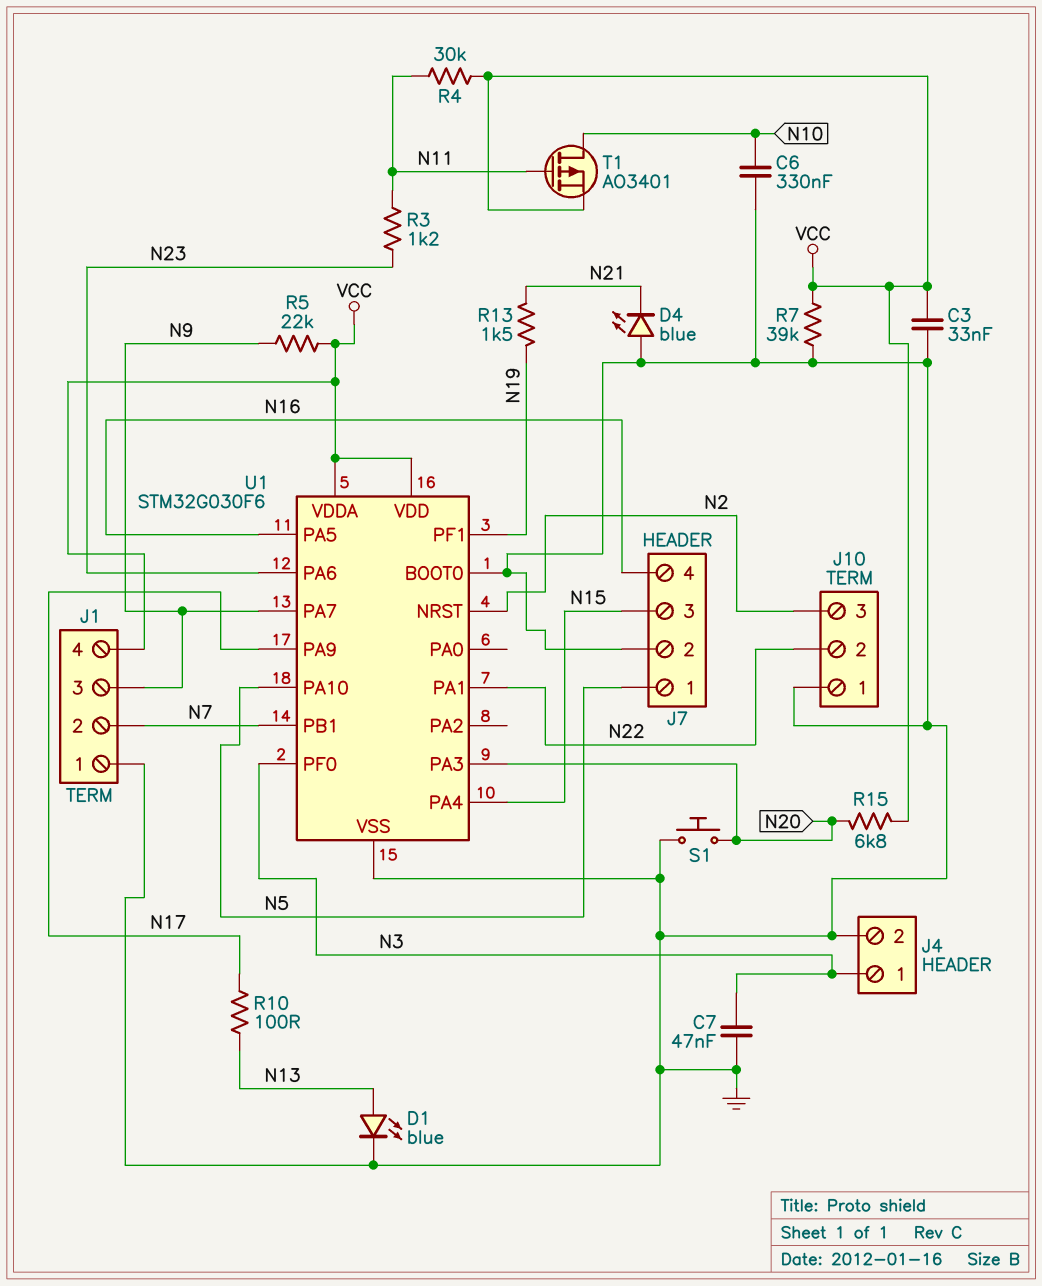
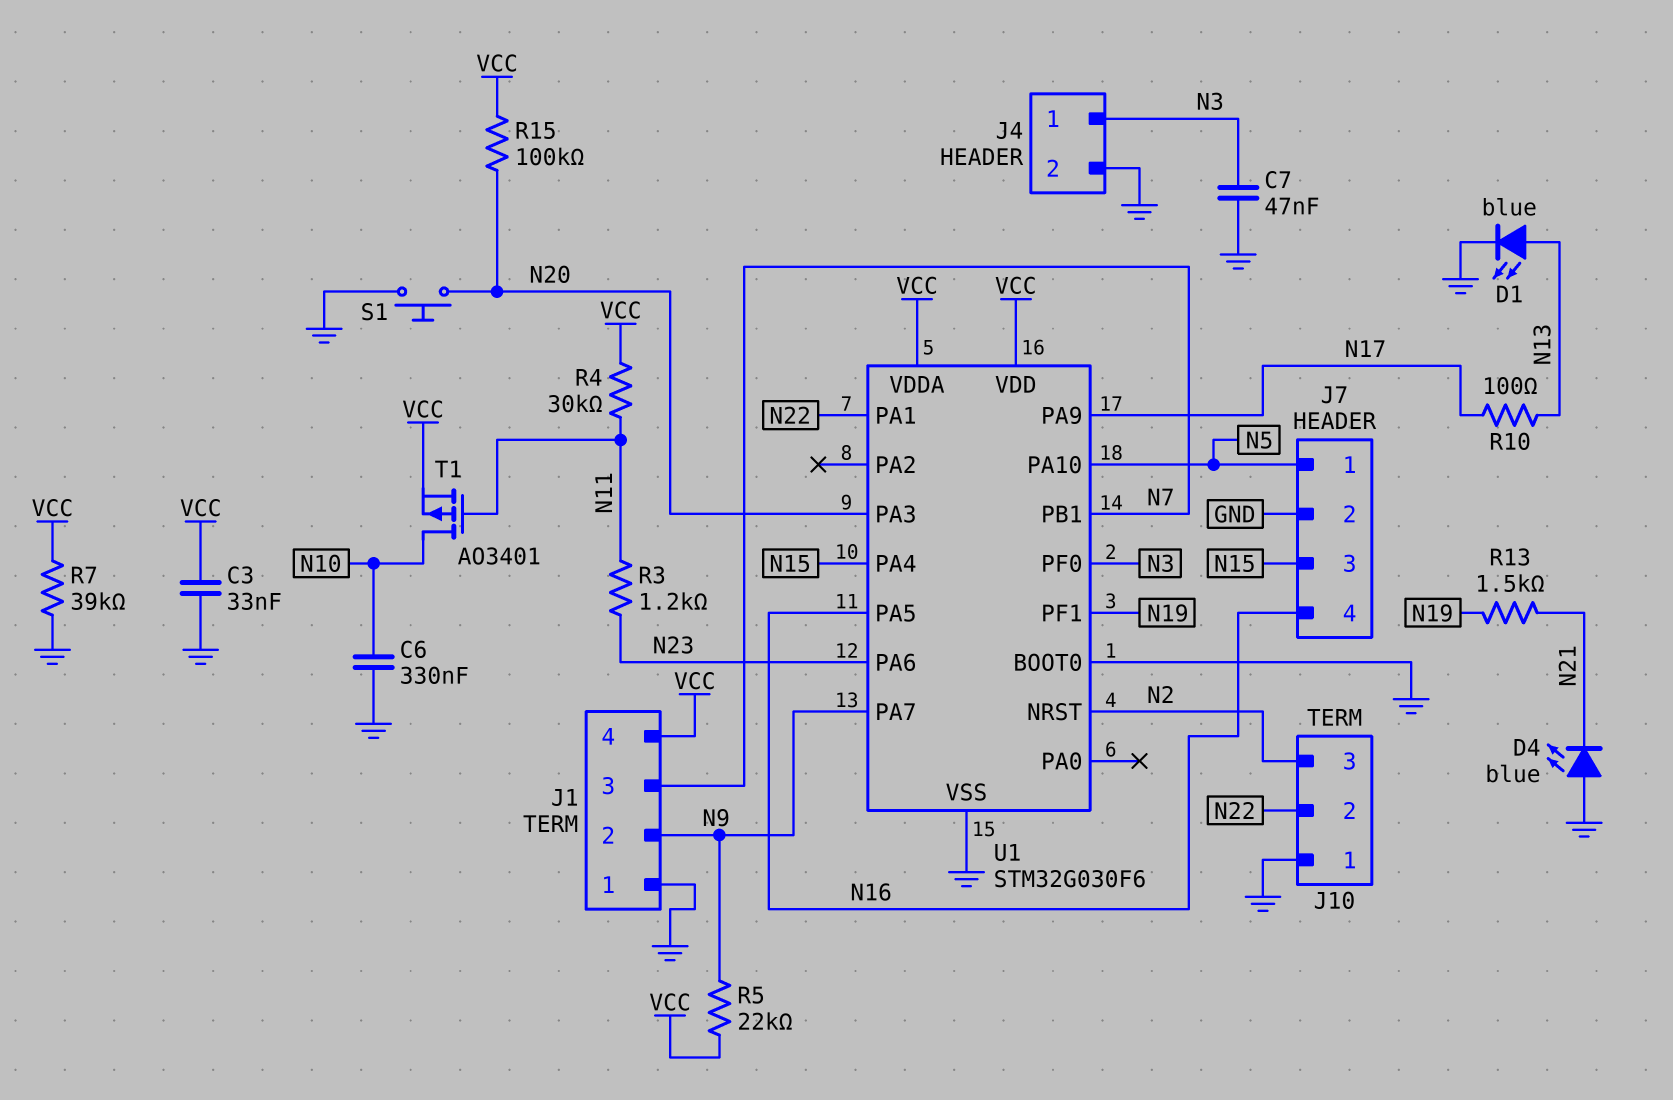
J1 pin 2: N7 -> N9
J1 pin 3: N9 -> N7
R15: 6.8k (N20, VCC) -> 100k (N20, VCC)

